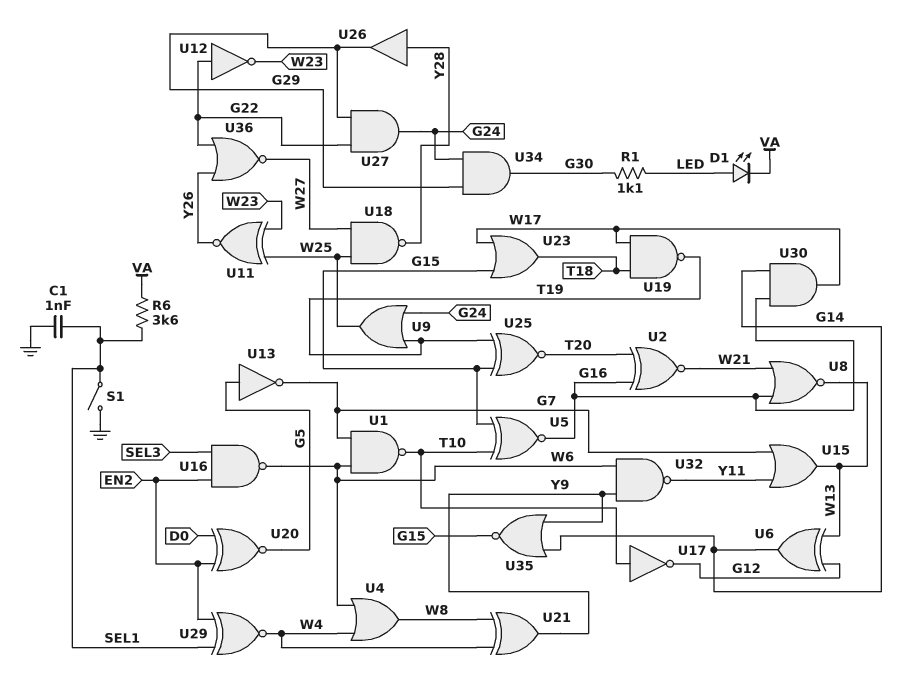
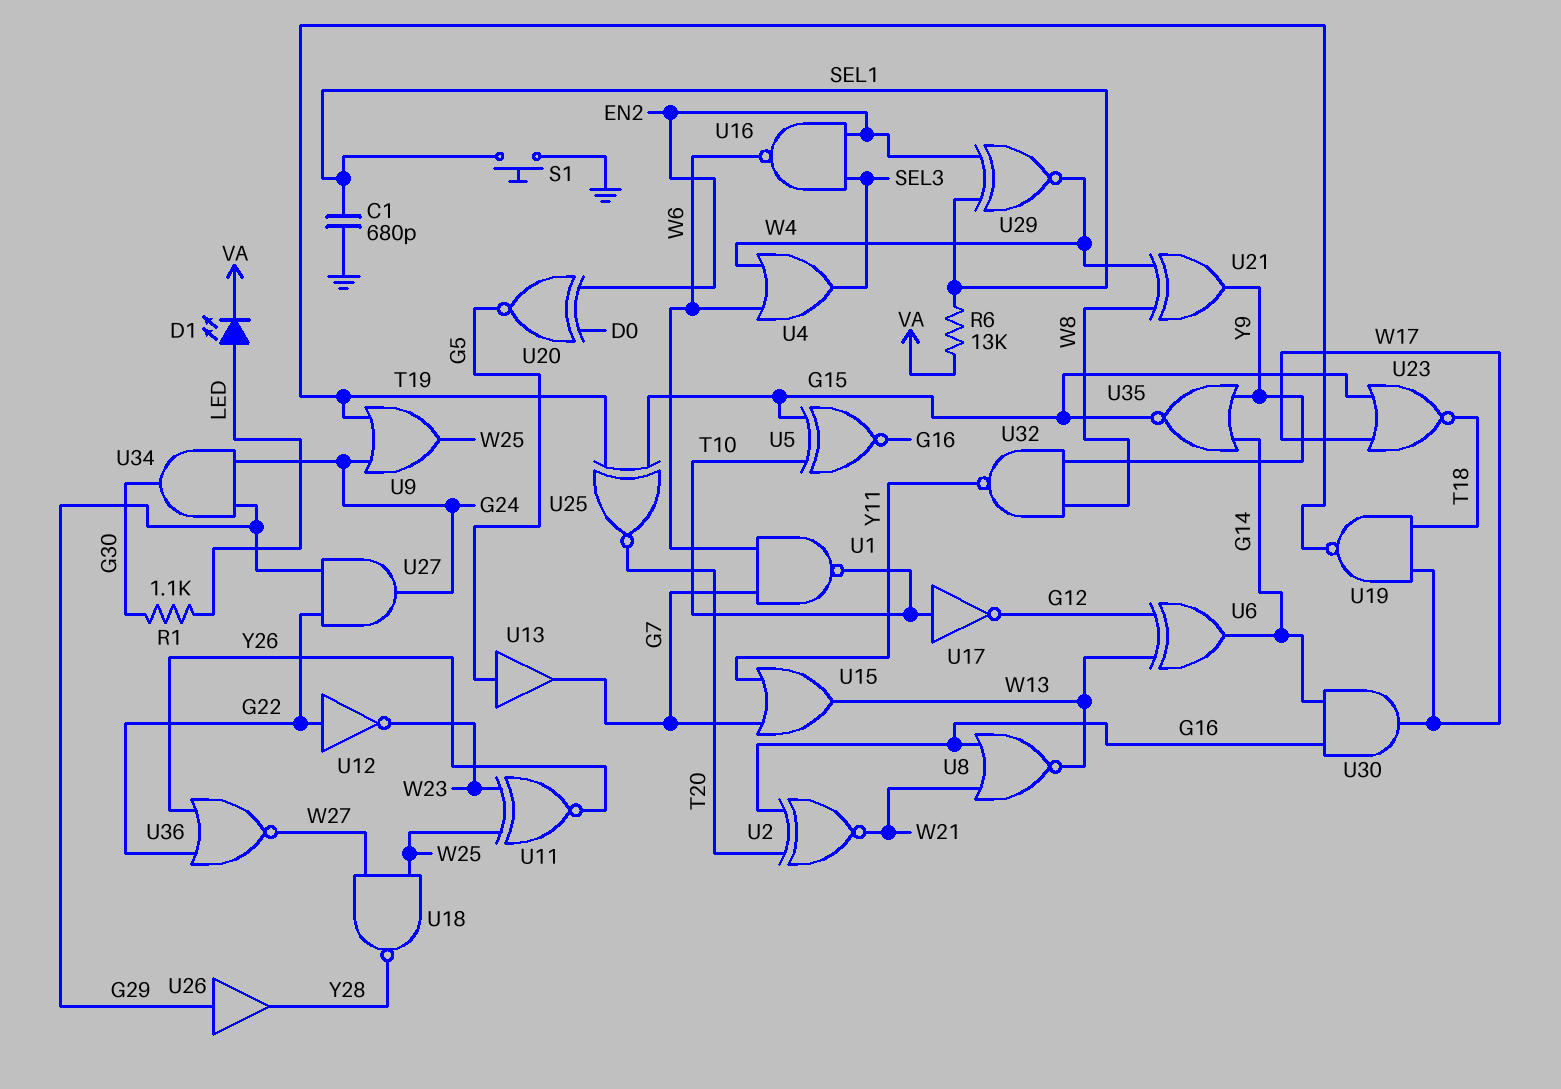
C1: 1nF (GND, SEL1) -> 680pF (GND, SEL1)
R6: 3.6k (SEL1, VA) -> 13k (SEL1, VA)
S1: switch (GND, SEL1) -> button (GND, SEL1)
U4: OR (in W4, in W6, out W8) -> OR (in W4, in W6, out SEL3)
U13: NOT (in G5, out G7) -> buffer (in G5, out G7)
U23: OR (in G15, in W17, out T18) -> NOR (in G15, in W17, out T18)
U26: buffer (in Y28, out G29) -> buffer (in G29, out Y28)
U32: NAND (in W6, in Y9, out Y11) -> NAND (in W8, in Y9, out Y11)

